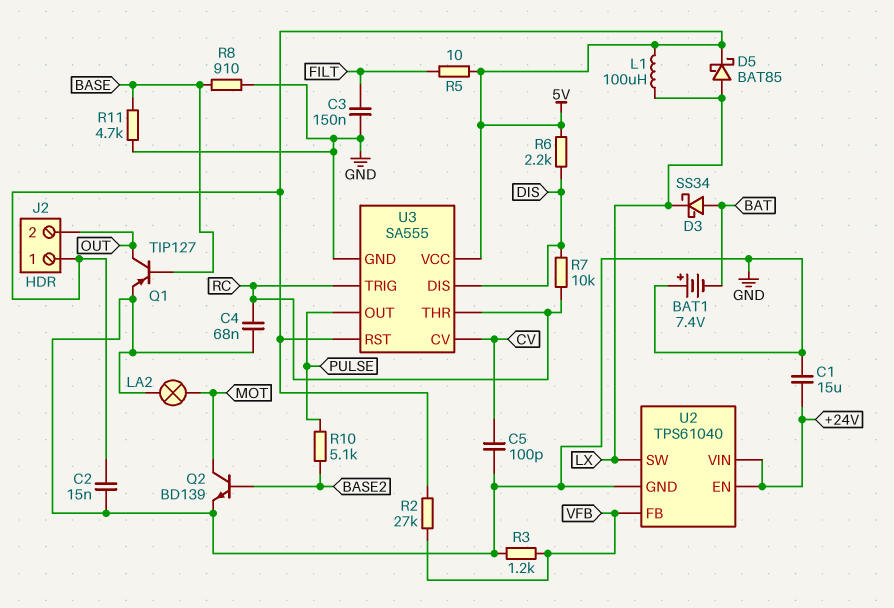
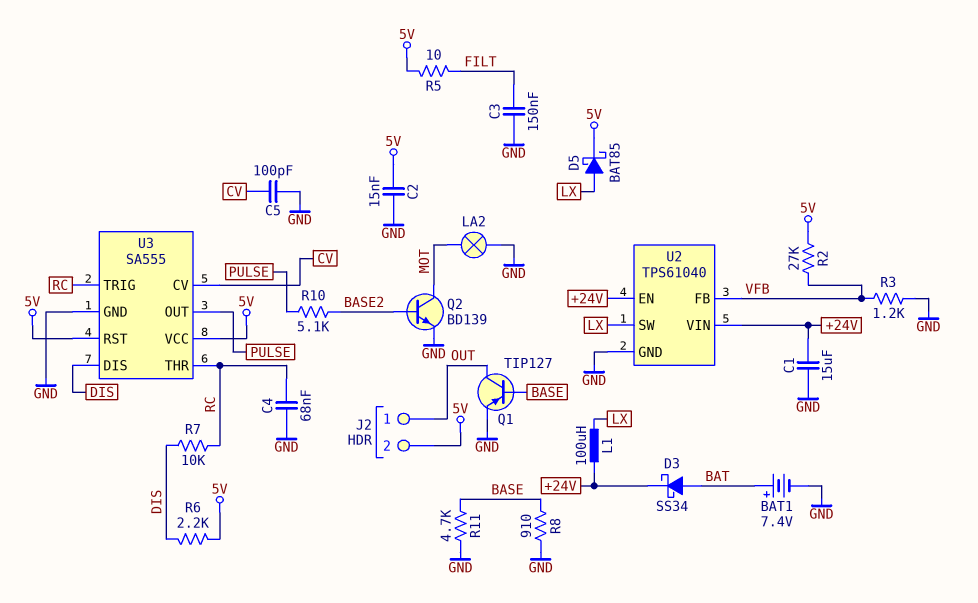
BAT1: 7.4V (plus GND, minus BAT) -> 7.4V (plus BAT, minus GND)
D3: schottky SS34 (A BAT, K LX) -> schottky SS34 (A BAT, K +24V)
J2 pin 1: 5V -> OUT
J2 pin 2: OUT -> 5V
L1: 100uH (5V, LX) -> 100uH (+24V, LX)

